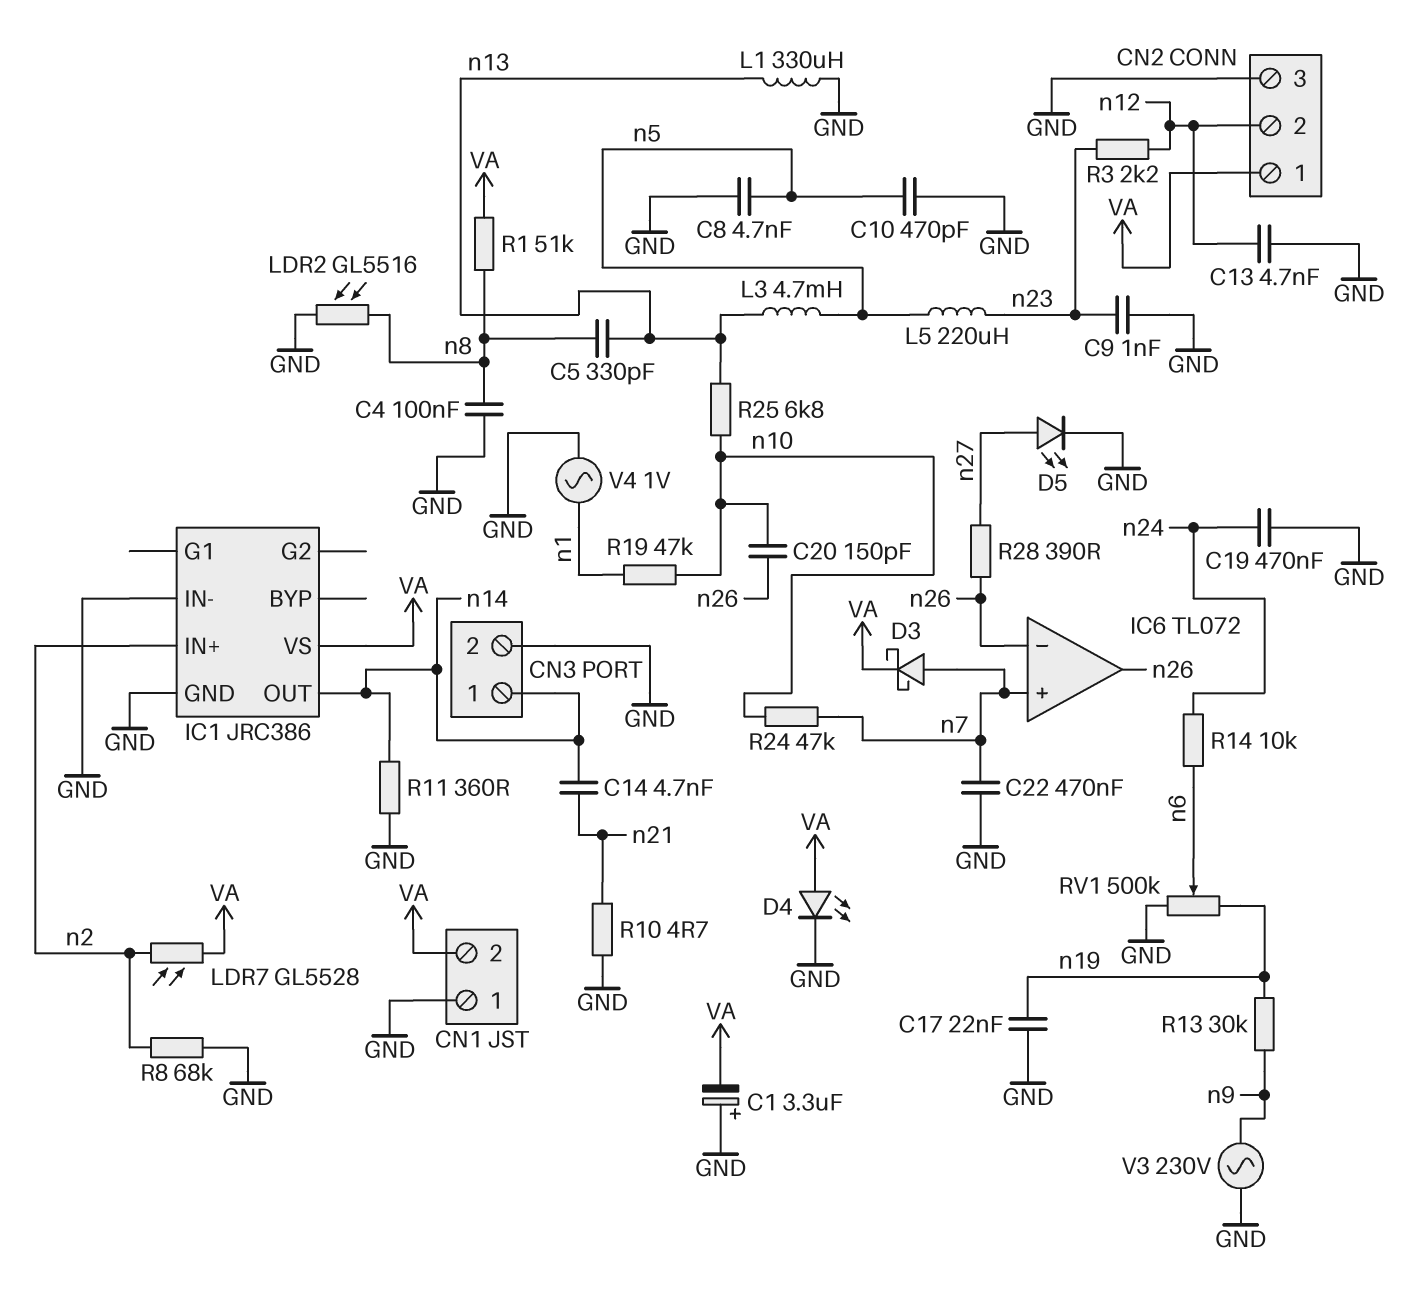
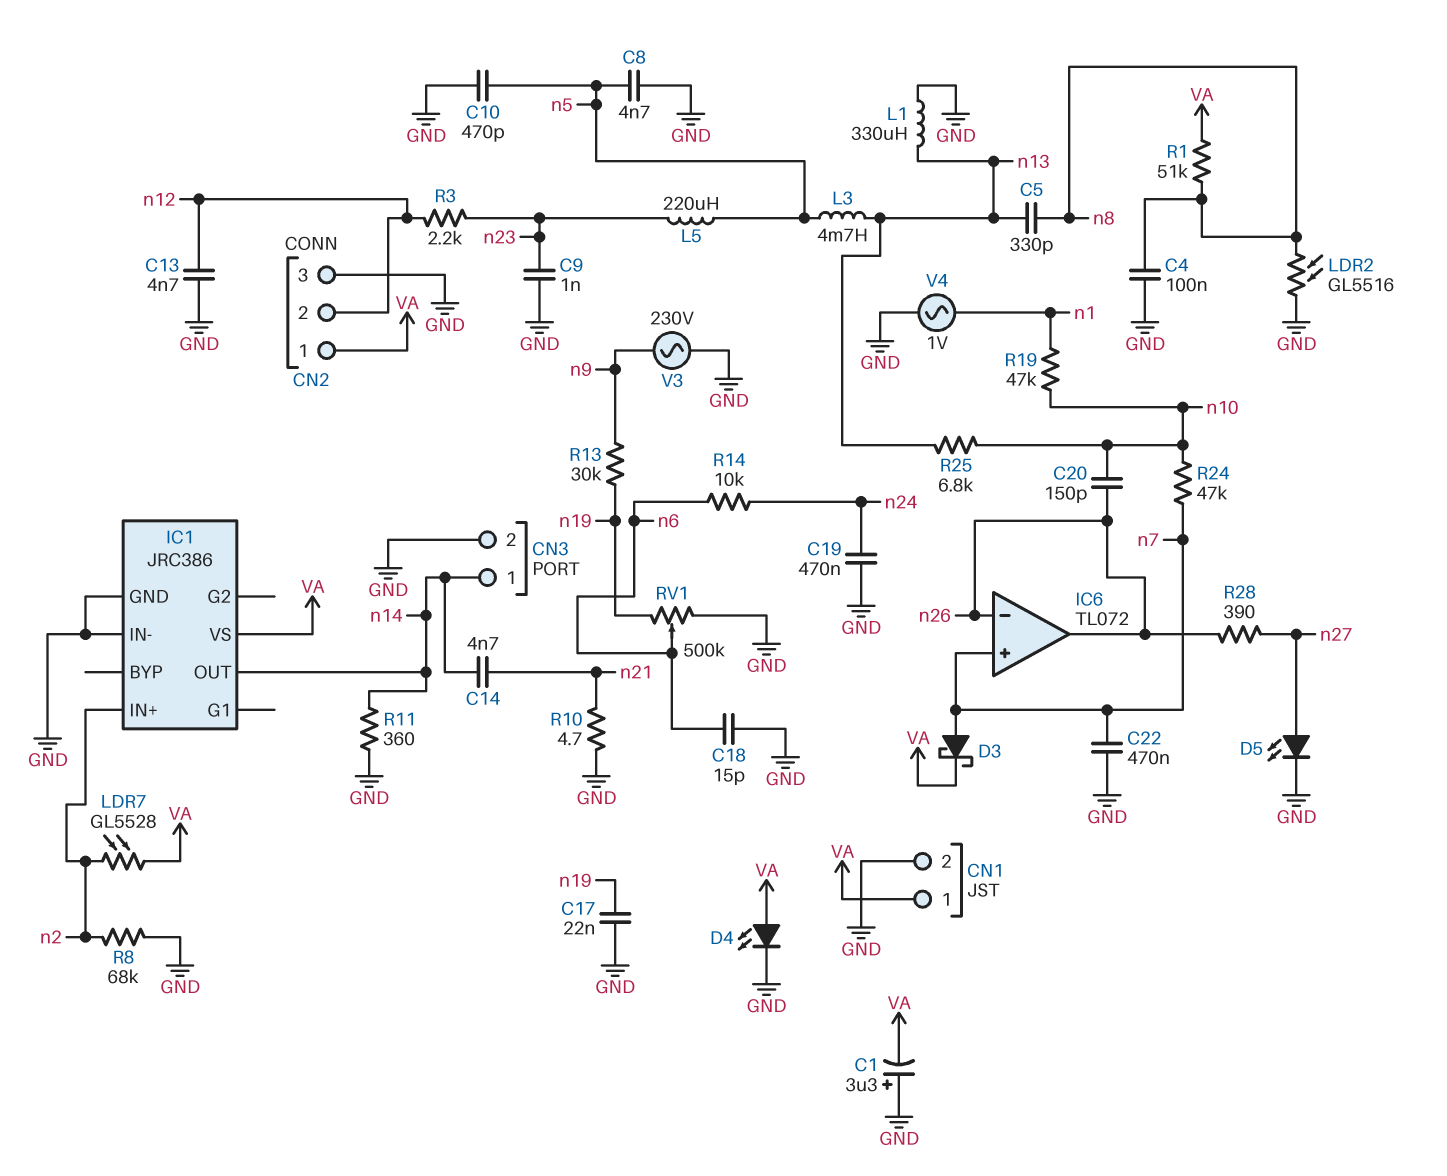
C18: none -> 15pF (GND, n6)
CN1 pin 1: GND -> VA
CN1 pin 2: VA -> GND

